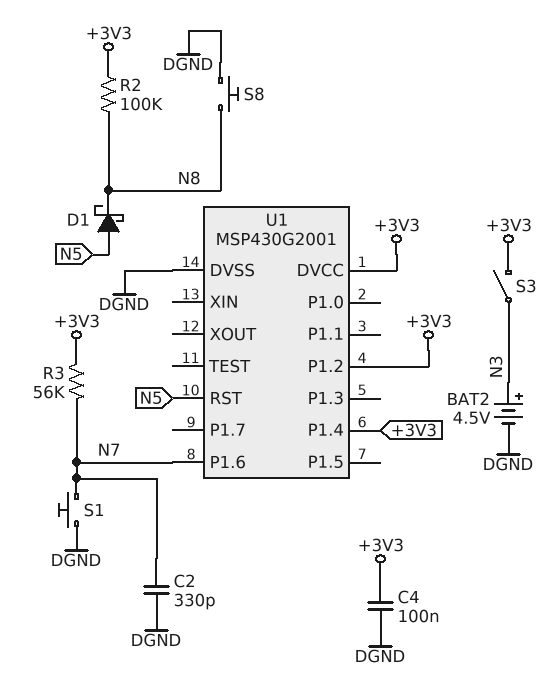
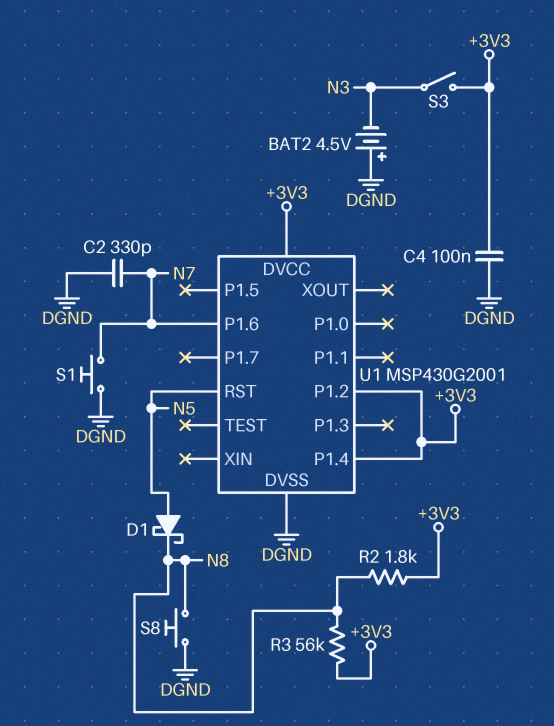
BAT2: 4.5V (plus N3, minus DGND) -> 4.5V (plus DGND, minus N3)
R2: 100k (+3V3, N8) -> 1.8k (+3V3, N8)
R3: 56k (+3V3, N7) -> 56k (+3V3, N8)

